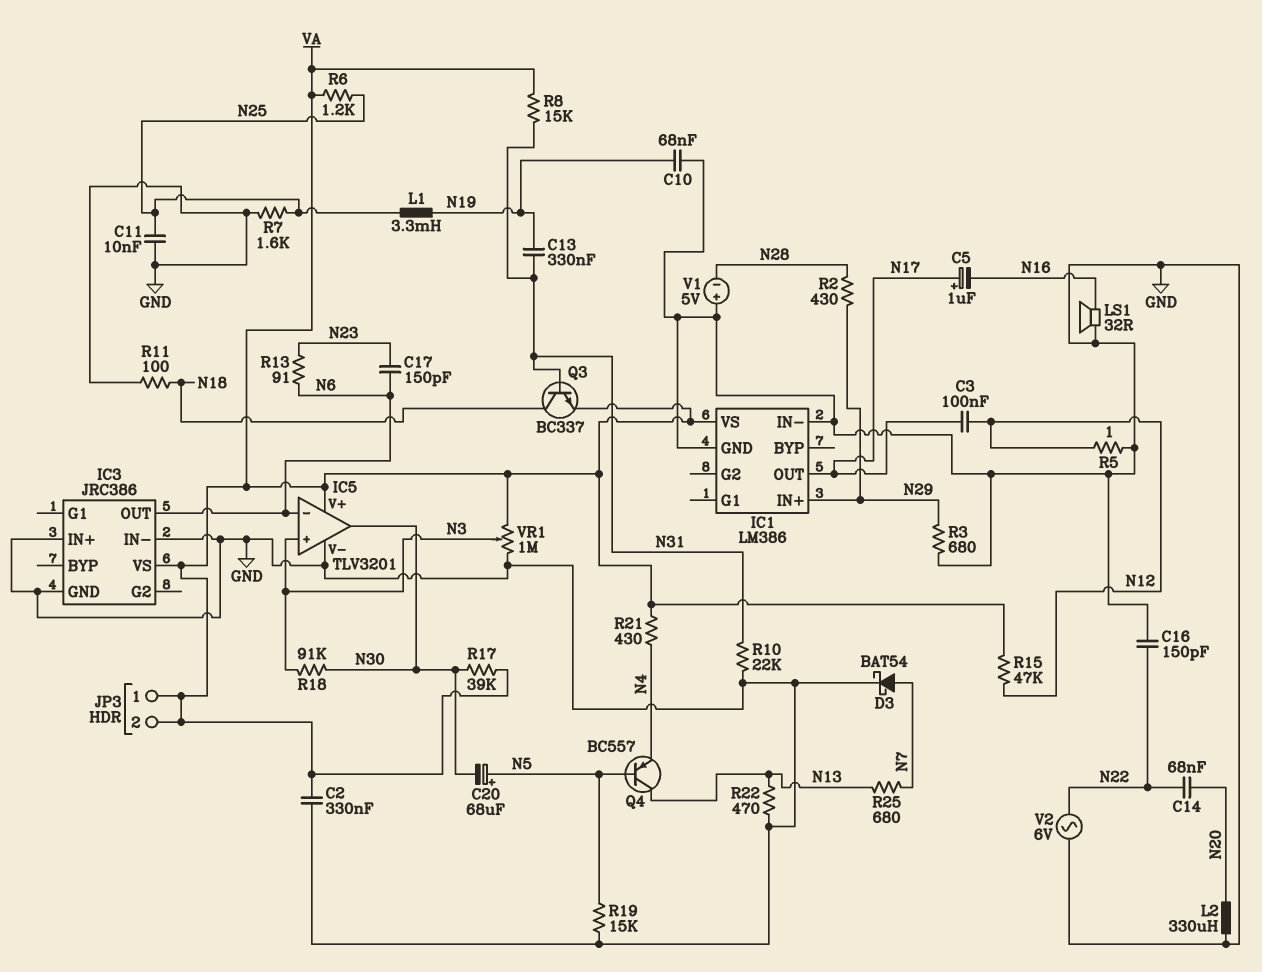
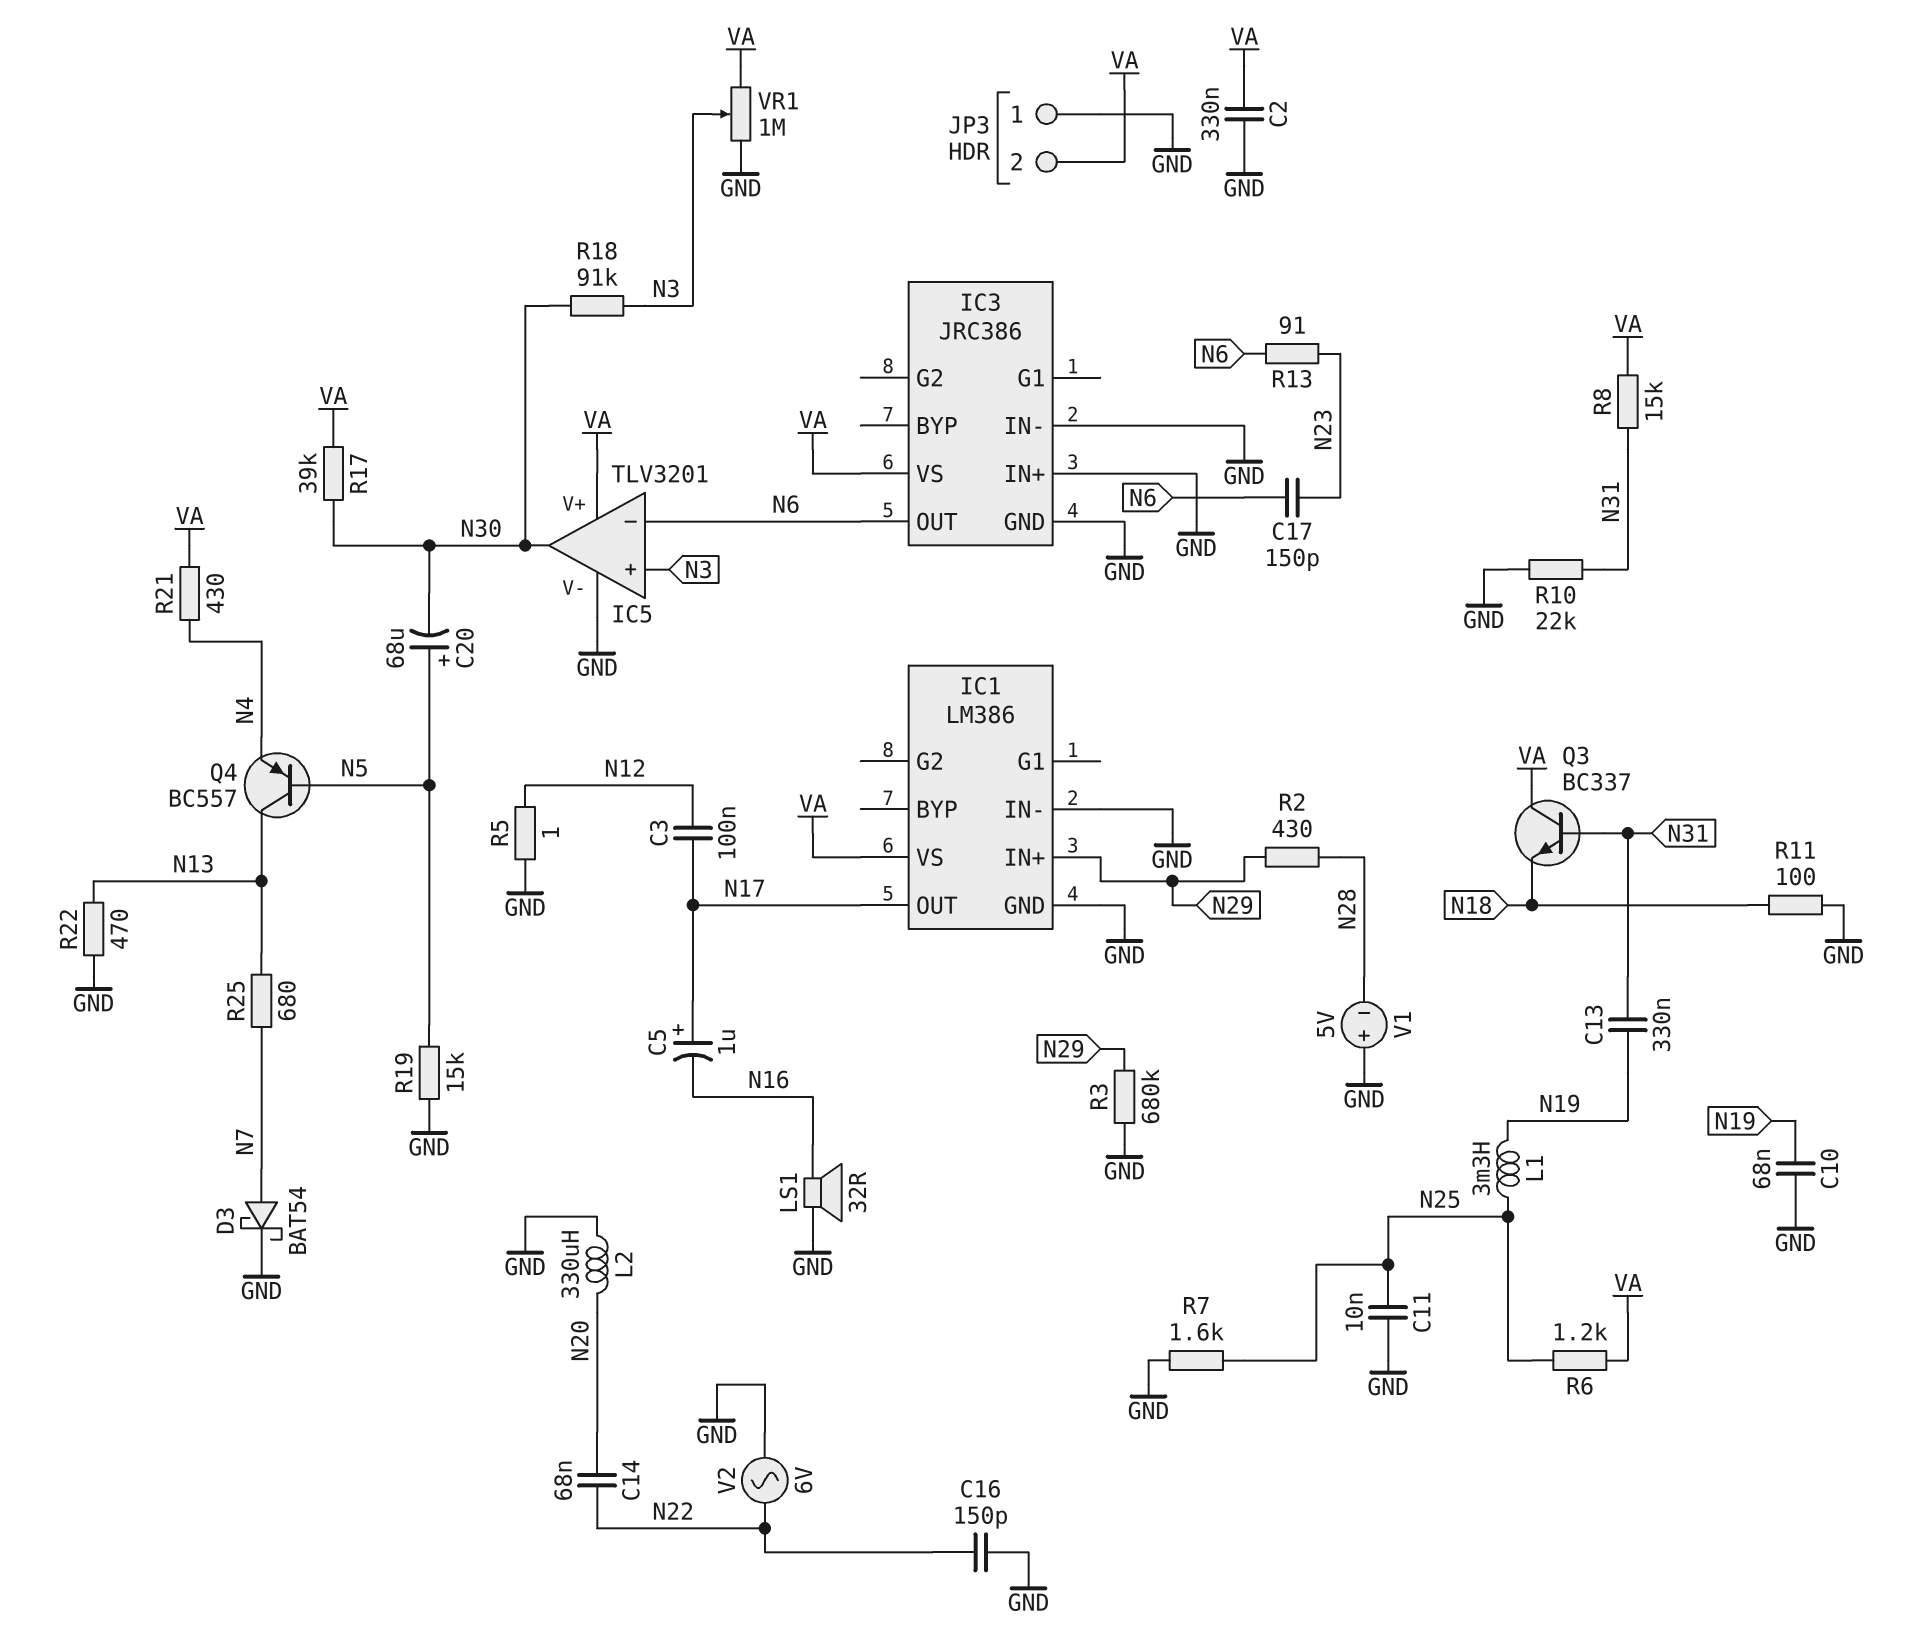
JP3 pin 1: VA -> GND
Q3: NPN BC337 (B N31, C N18, E VA) -> NPN BC337 (B N31, C VA, E N18)
R3: 680 (GND, N29) -> 680k (GND, N29)
R15: 47k (N12, VA) -> none

